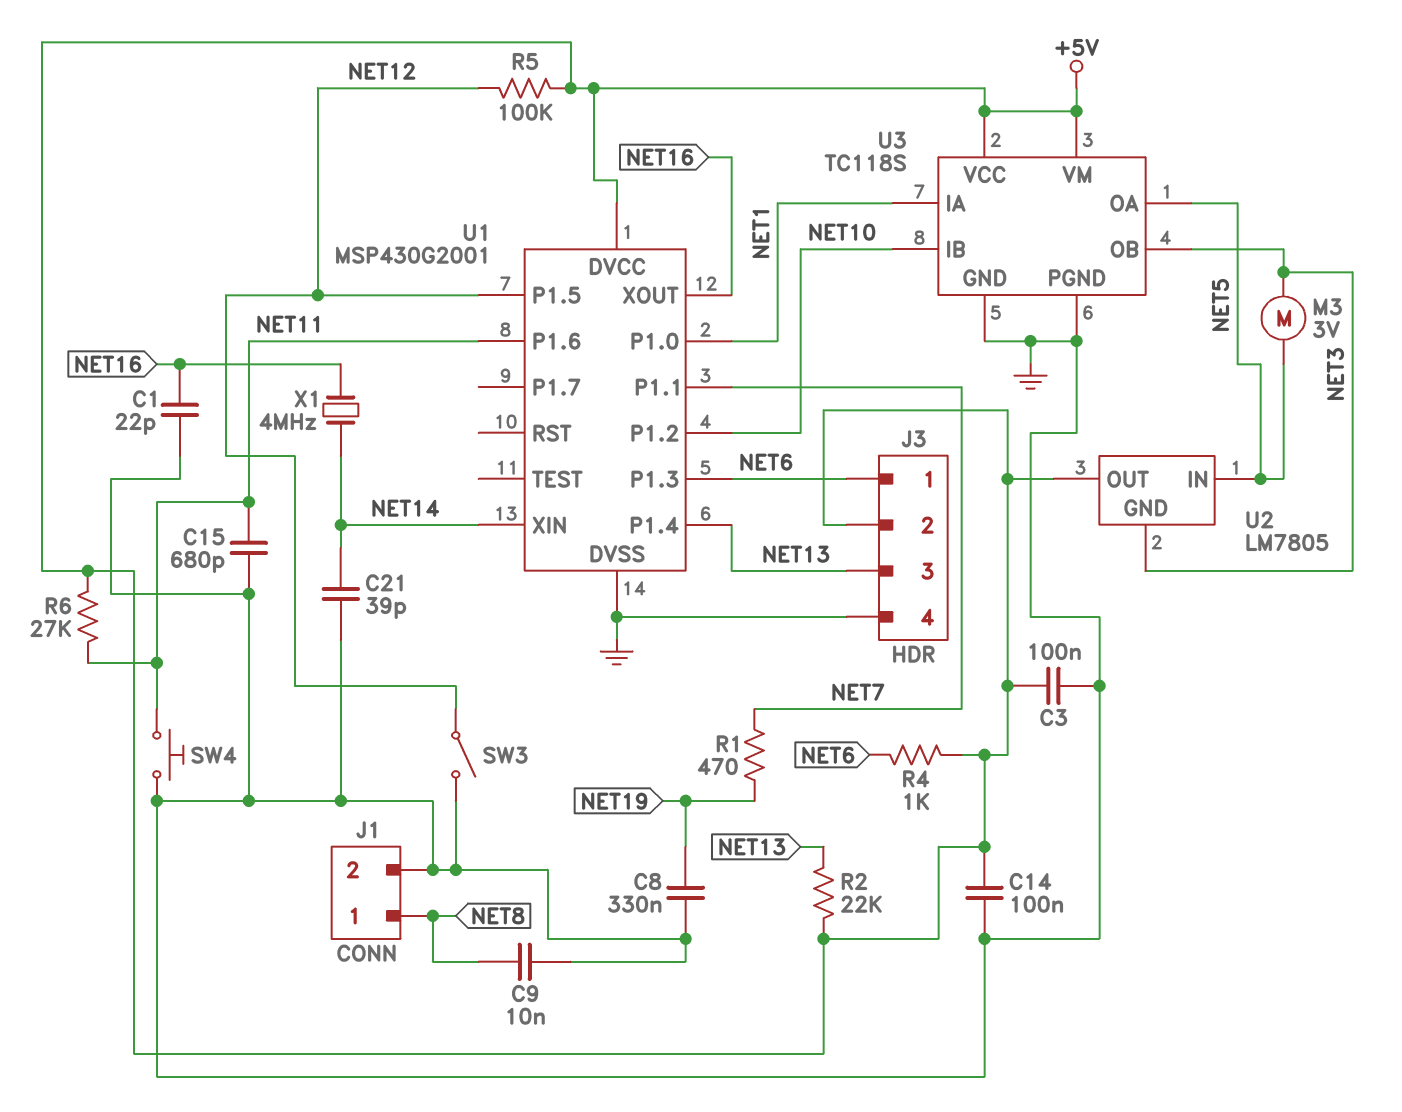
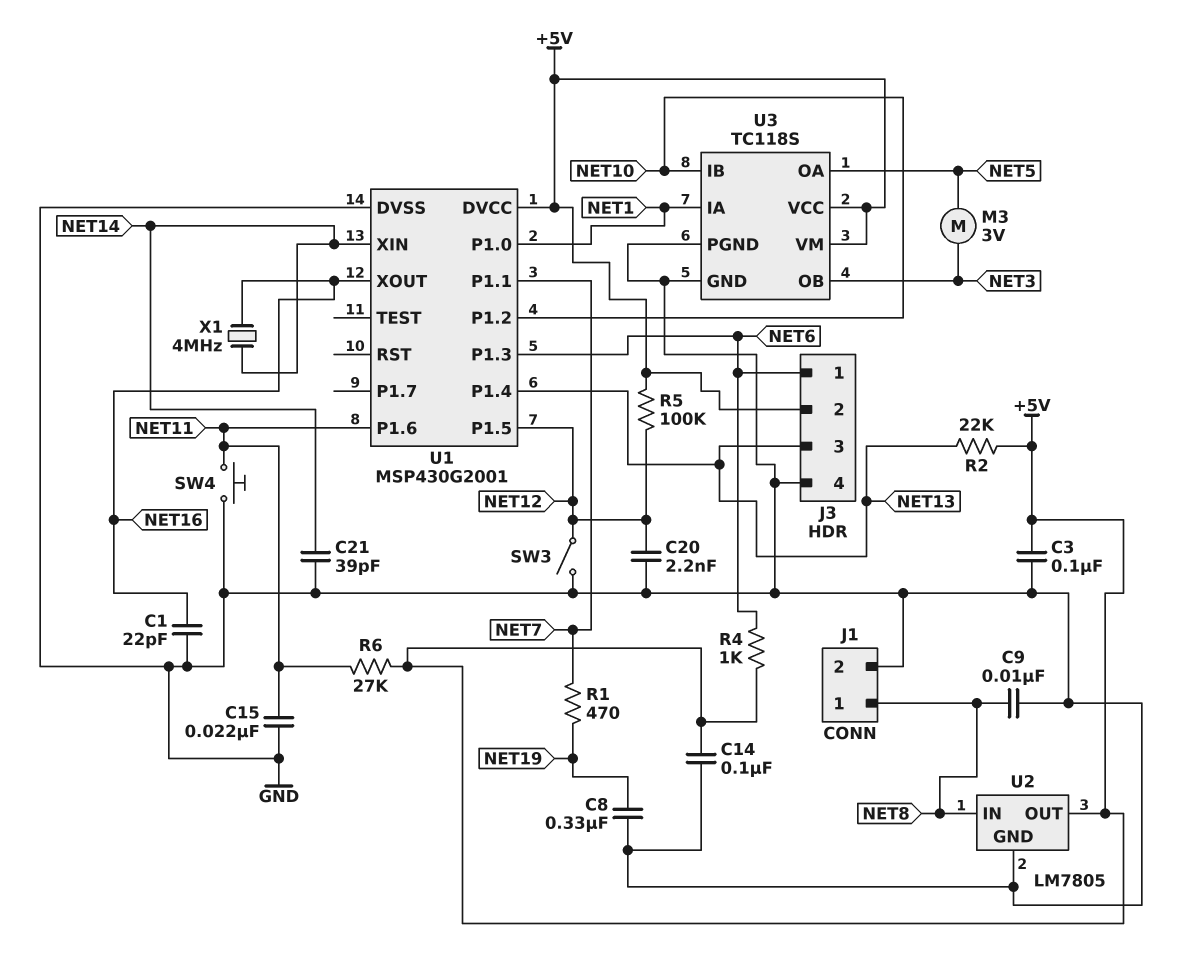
C15: 680pF (GND, NET11) -> 22nF (GND, NET11)
C20: none -> 2.2nF (GND, NET12)
U2 pin GND: NET3 -> GND
U2 pin IN: NET5 -> NET8

